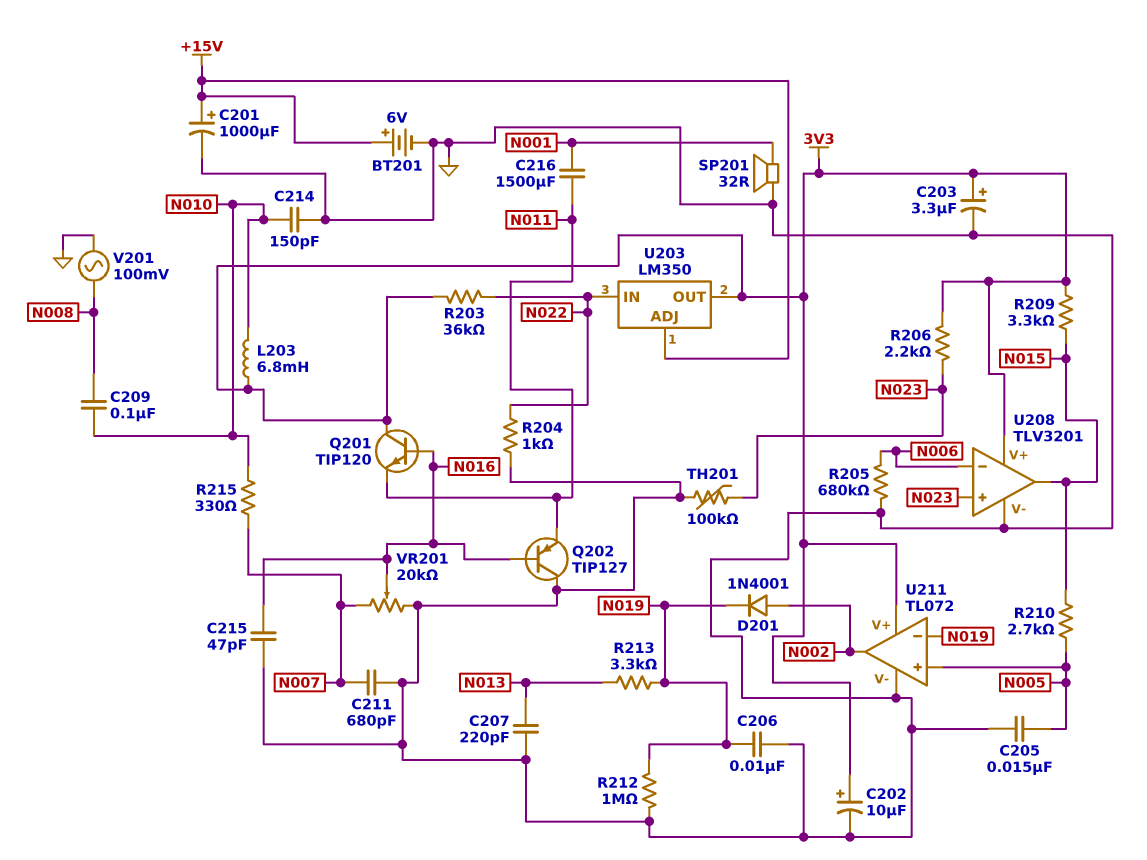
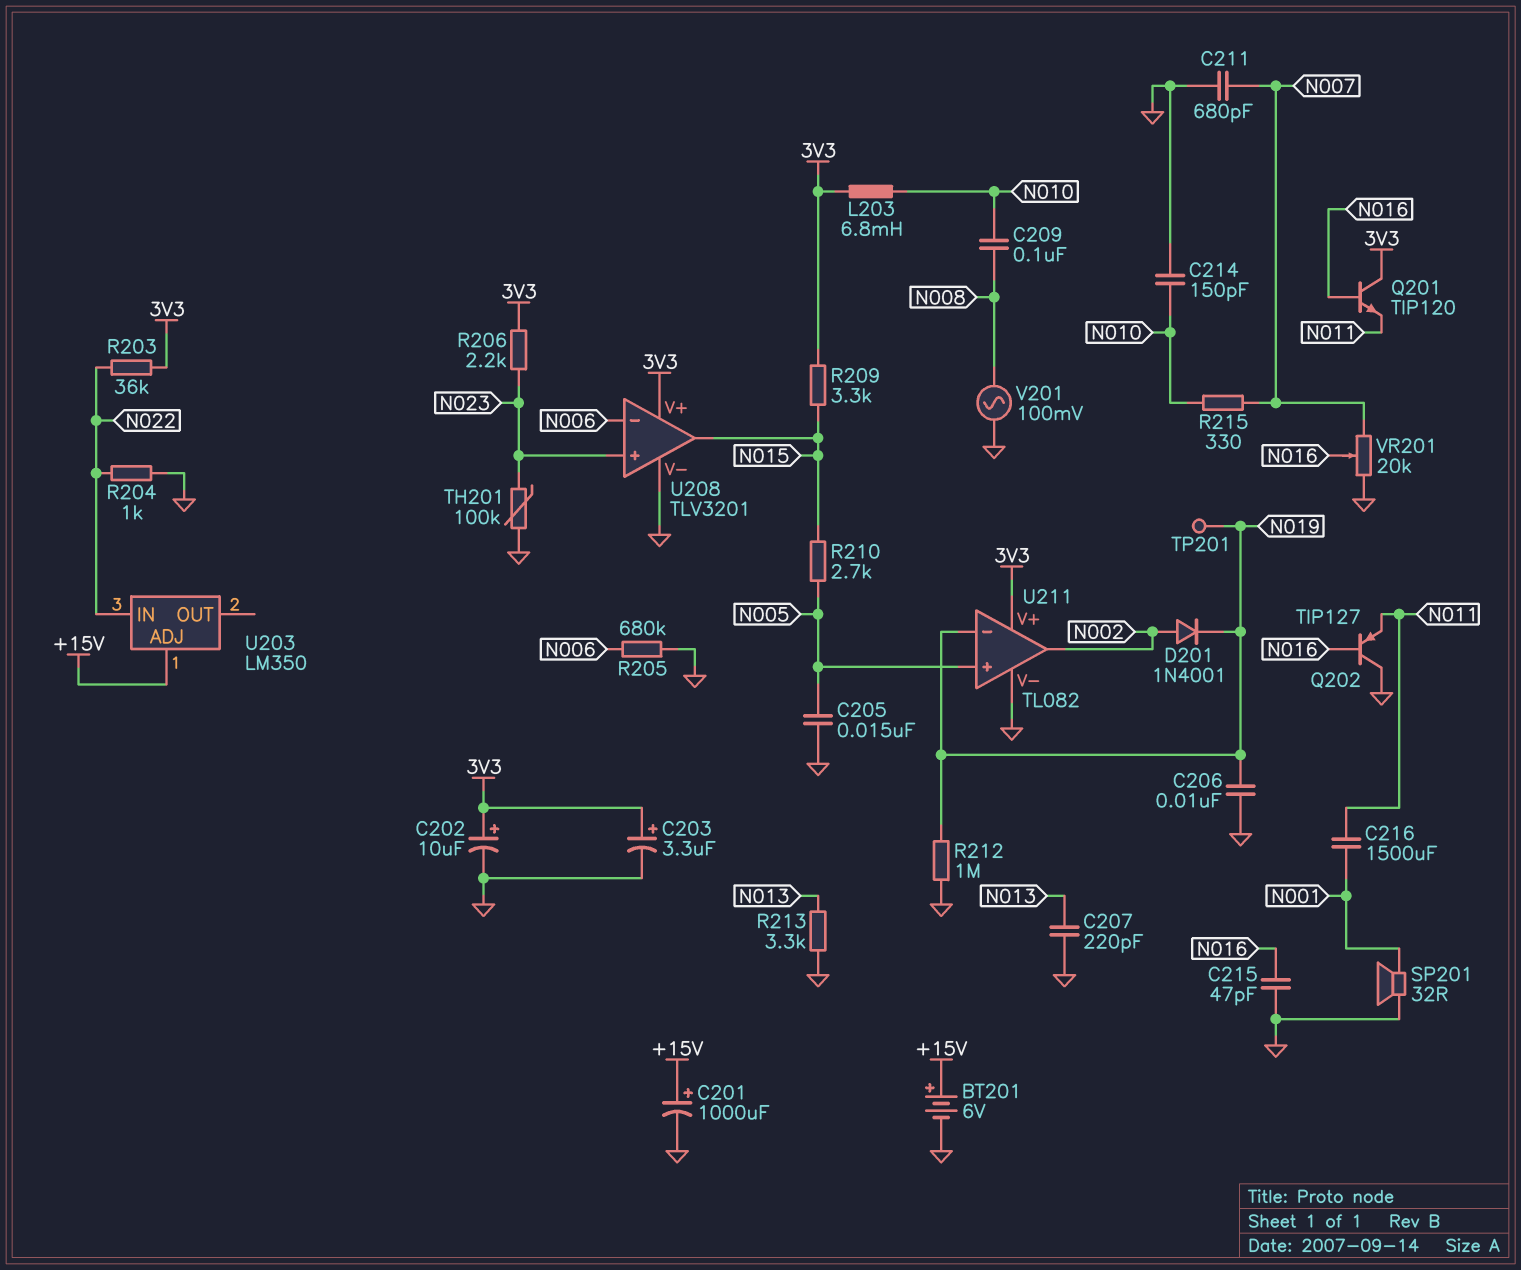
R213: 3.3k (N013, N019) -> 3.3k (GND, N013)
TP201: none -> test point (N019)
U203 pin OUT: 3V3 -> none
U211: TL072 -> TL082

